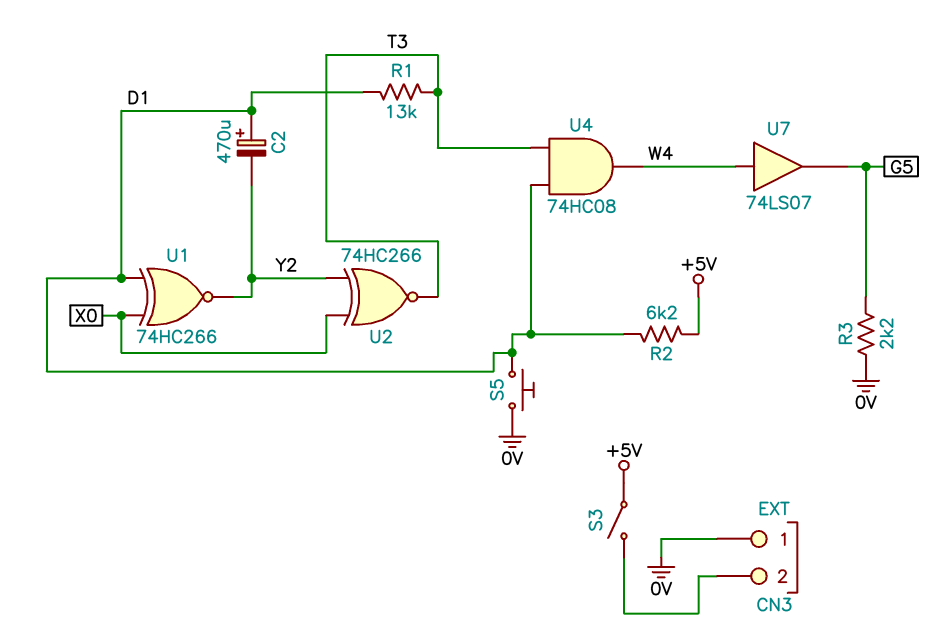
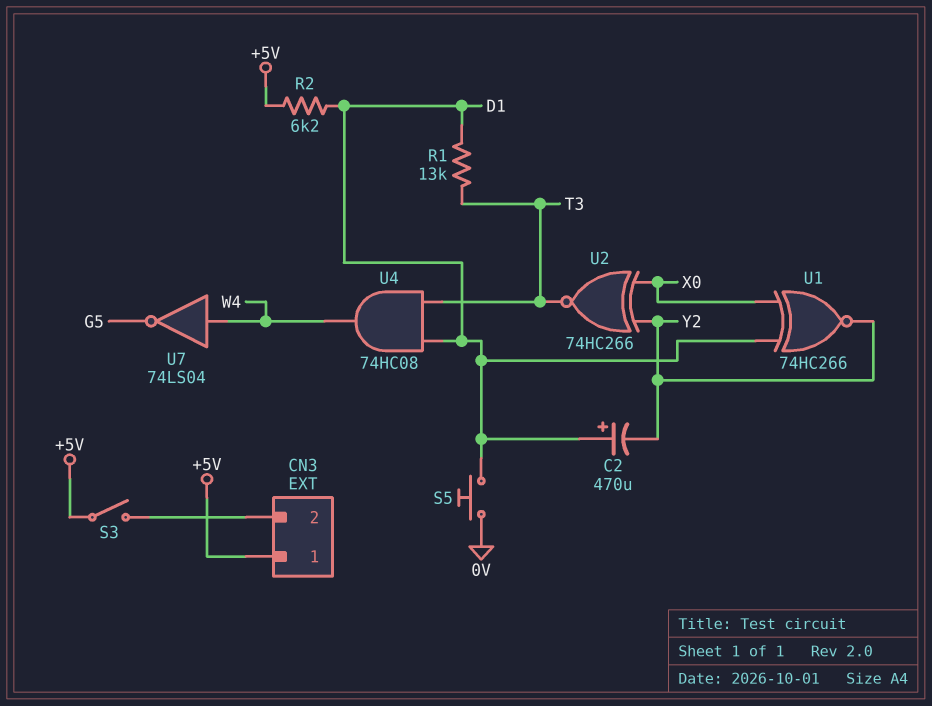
CN3 pin 1: 0V -> +5V
R3: 2.2k (0V, G5) -> none
U7: buffer 74LS07 (in W4, out G5) -> NOT 74LS04 (in W4, out G5)

